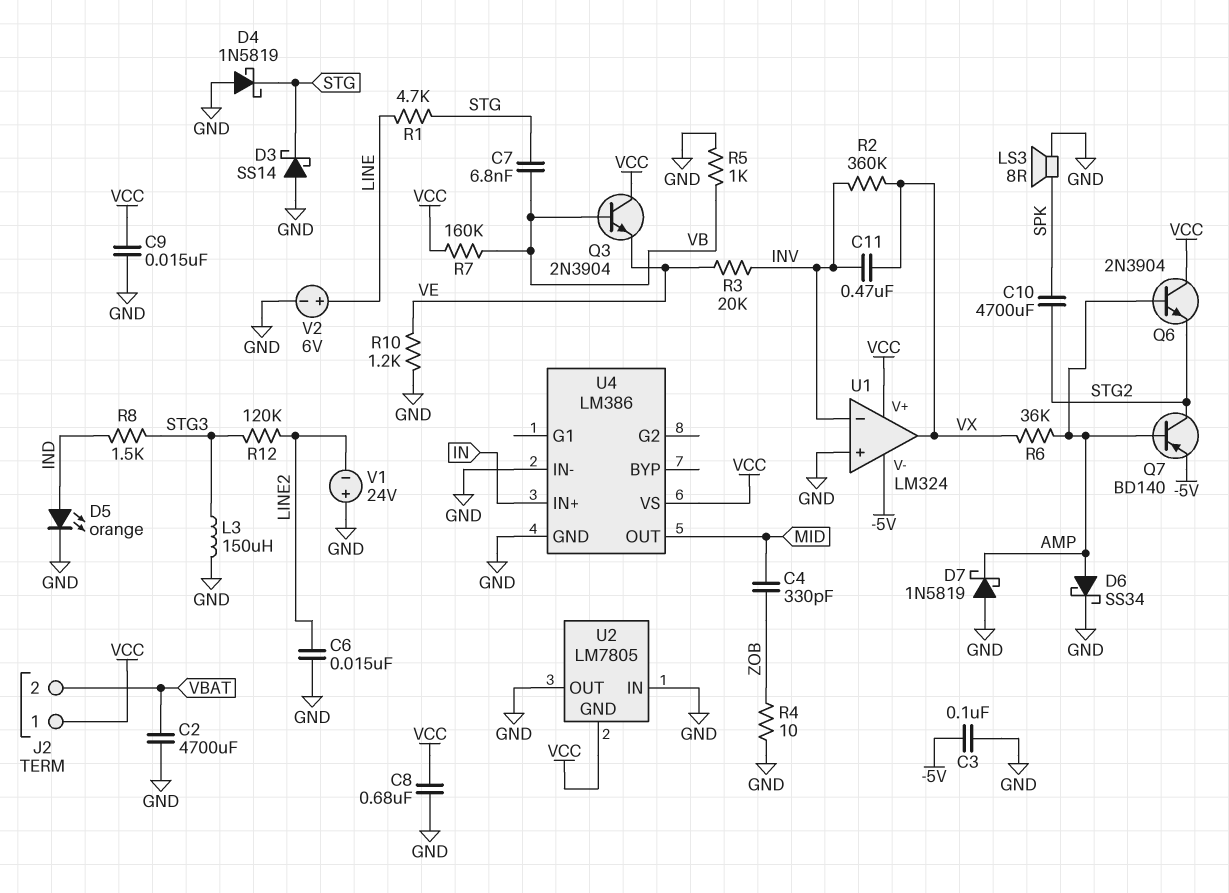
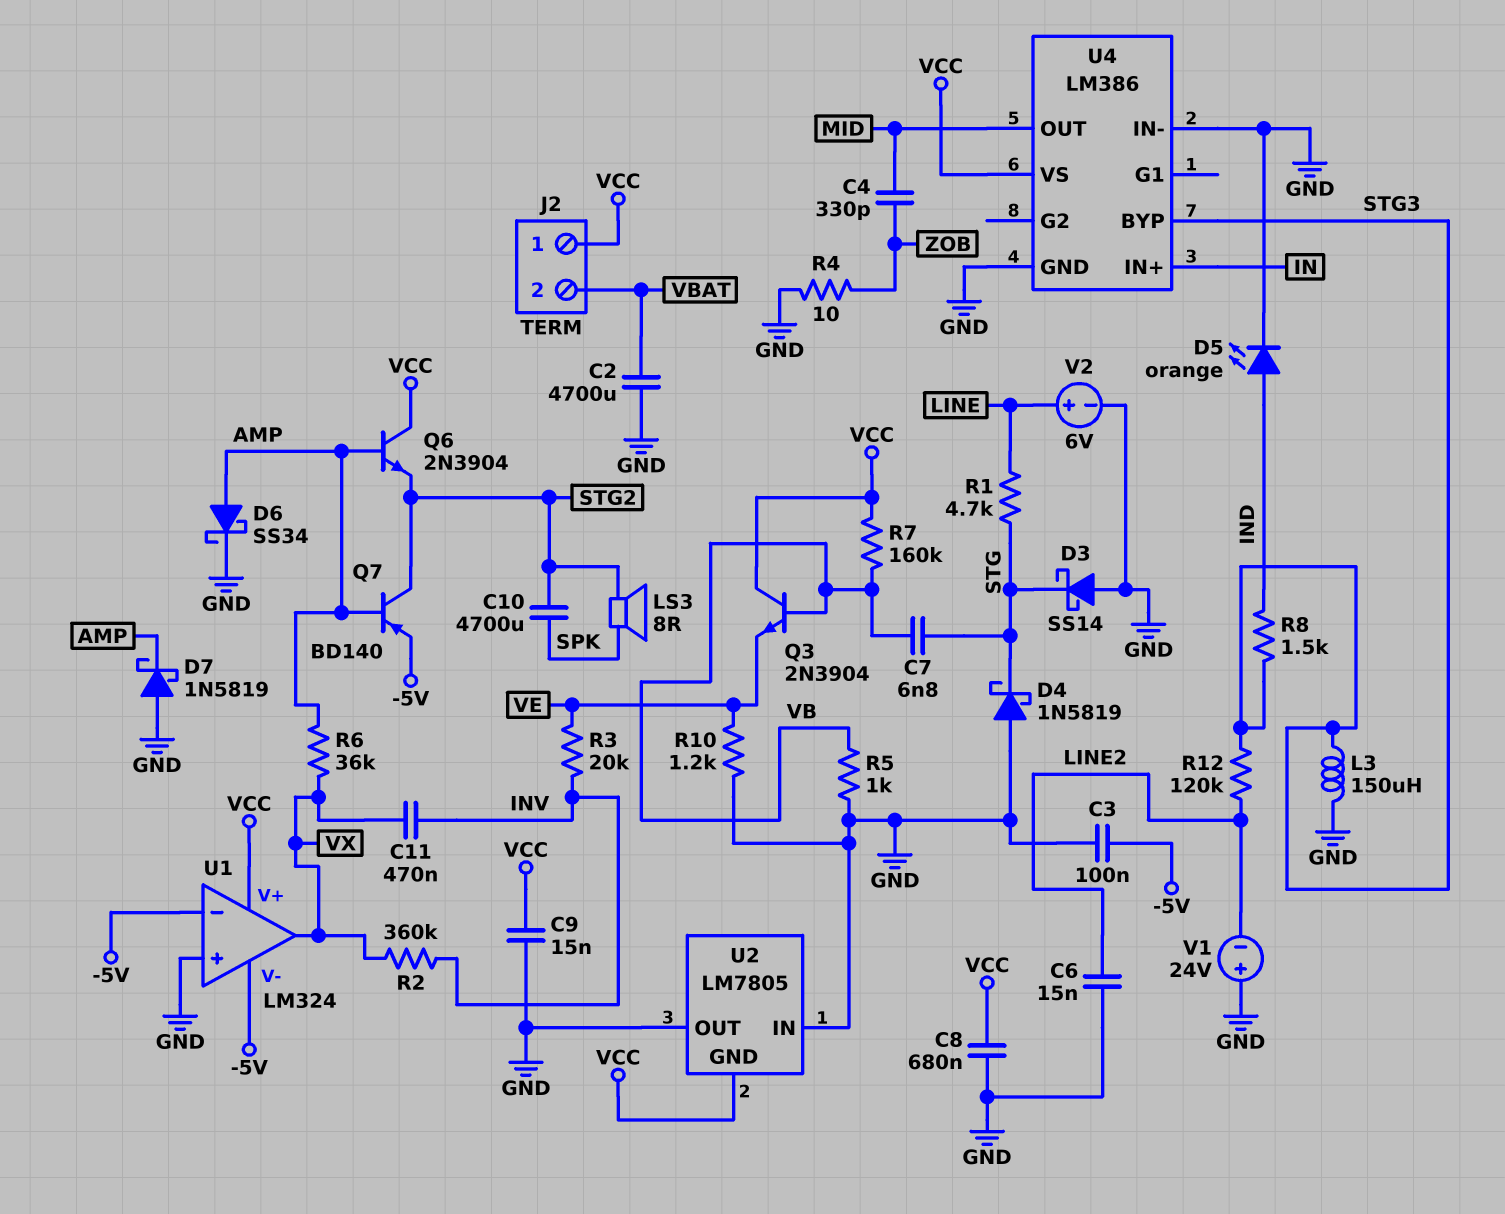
LS3: speaker 8R (GND, SPK) -> speaker 8R (SPK, STG2)
U1 pin in-: INV -> -5V
U4 pin BYP: none -> STG3

